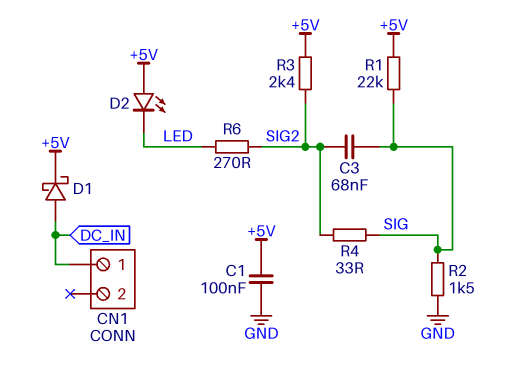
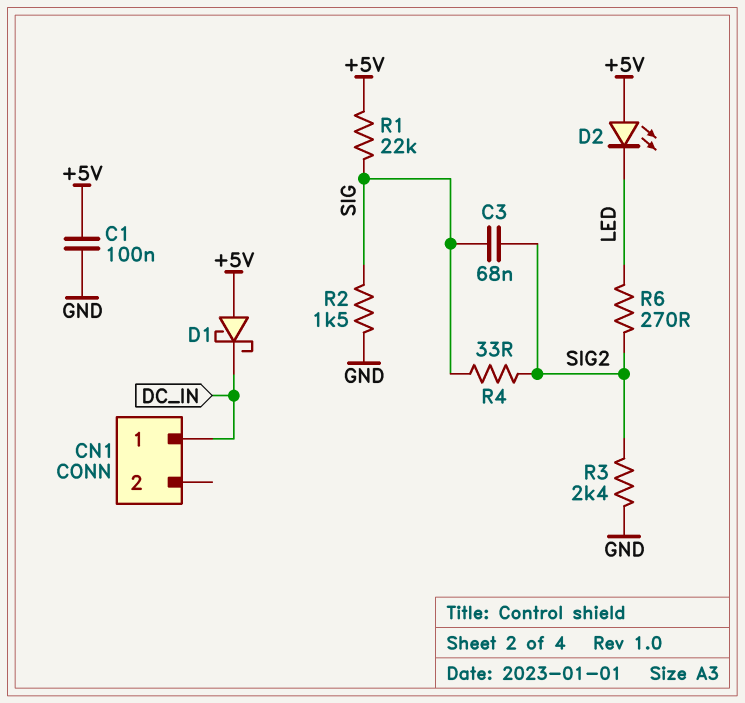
D1: schottky (A DC_IN, K +5V) -> schottky (A +5V, K DC_IN)
R3: 2.4k (+5V, SIG2) -> 2.4k (GND, SIG2)

